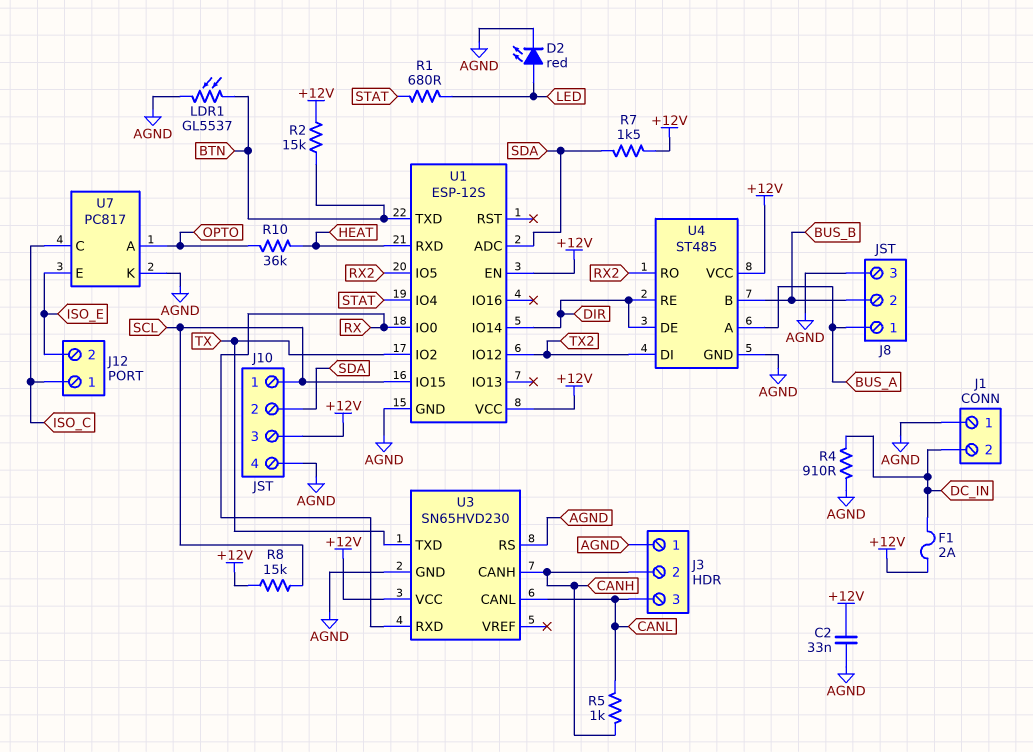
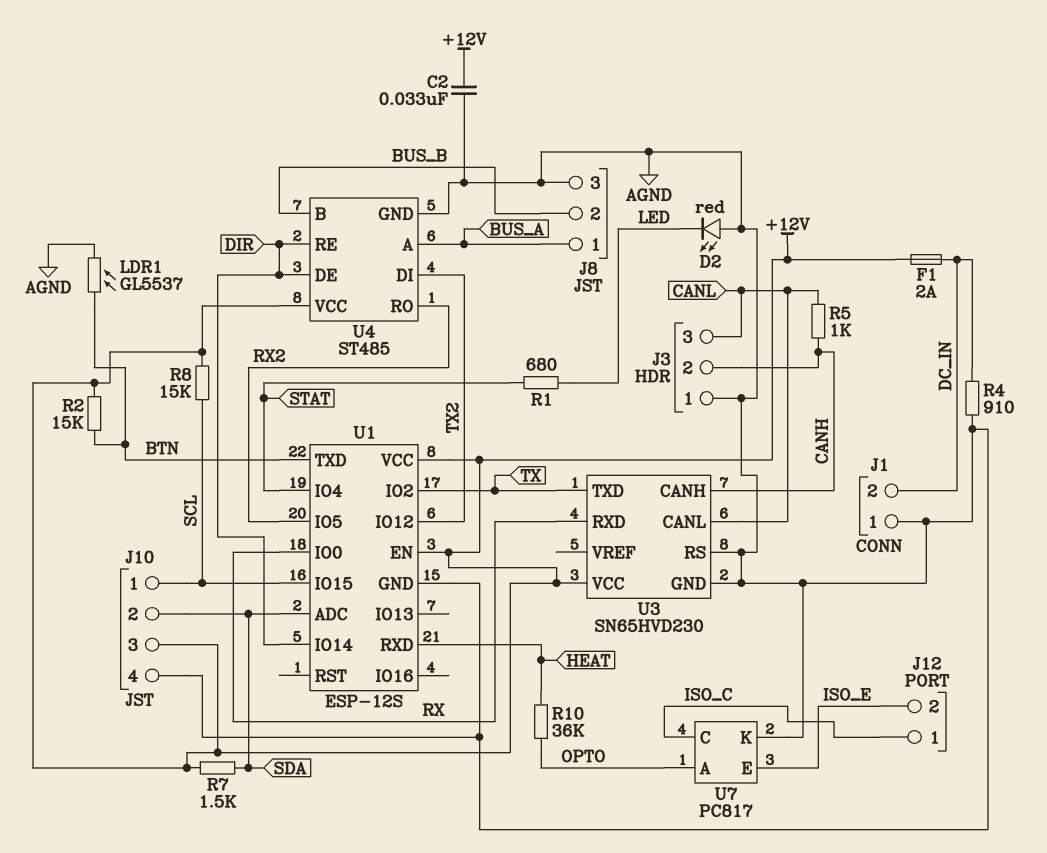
D2: LED red (A LED, K AGND) -> LED red (A AGND, K LED)

